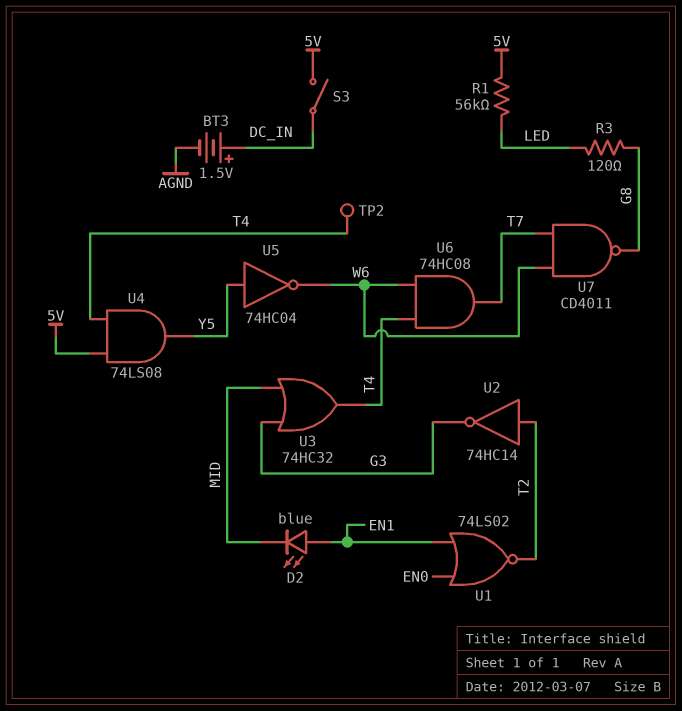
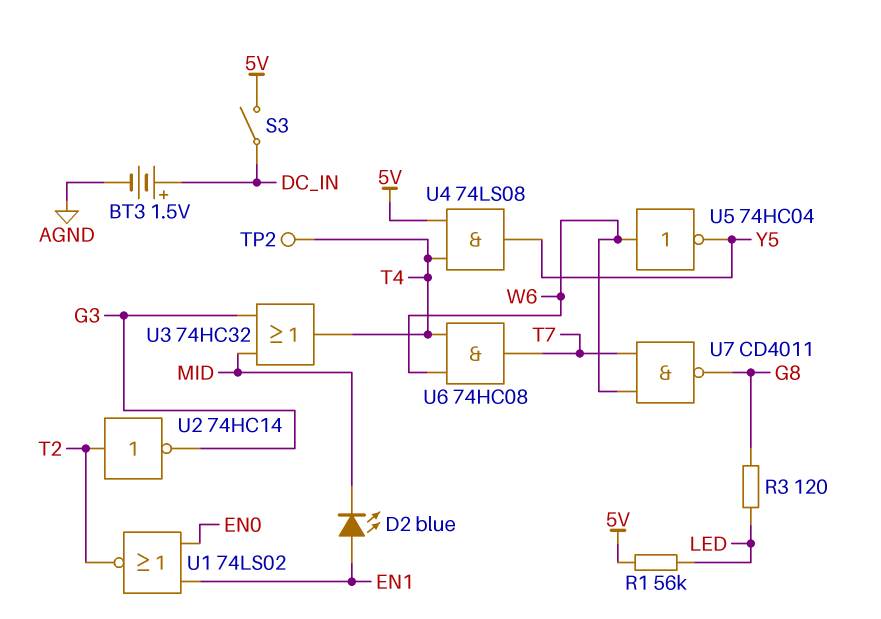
U5: NOT 74HC04 (in Y5, out W6) -> NOT 74HC04 (in W6, out Y5)

